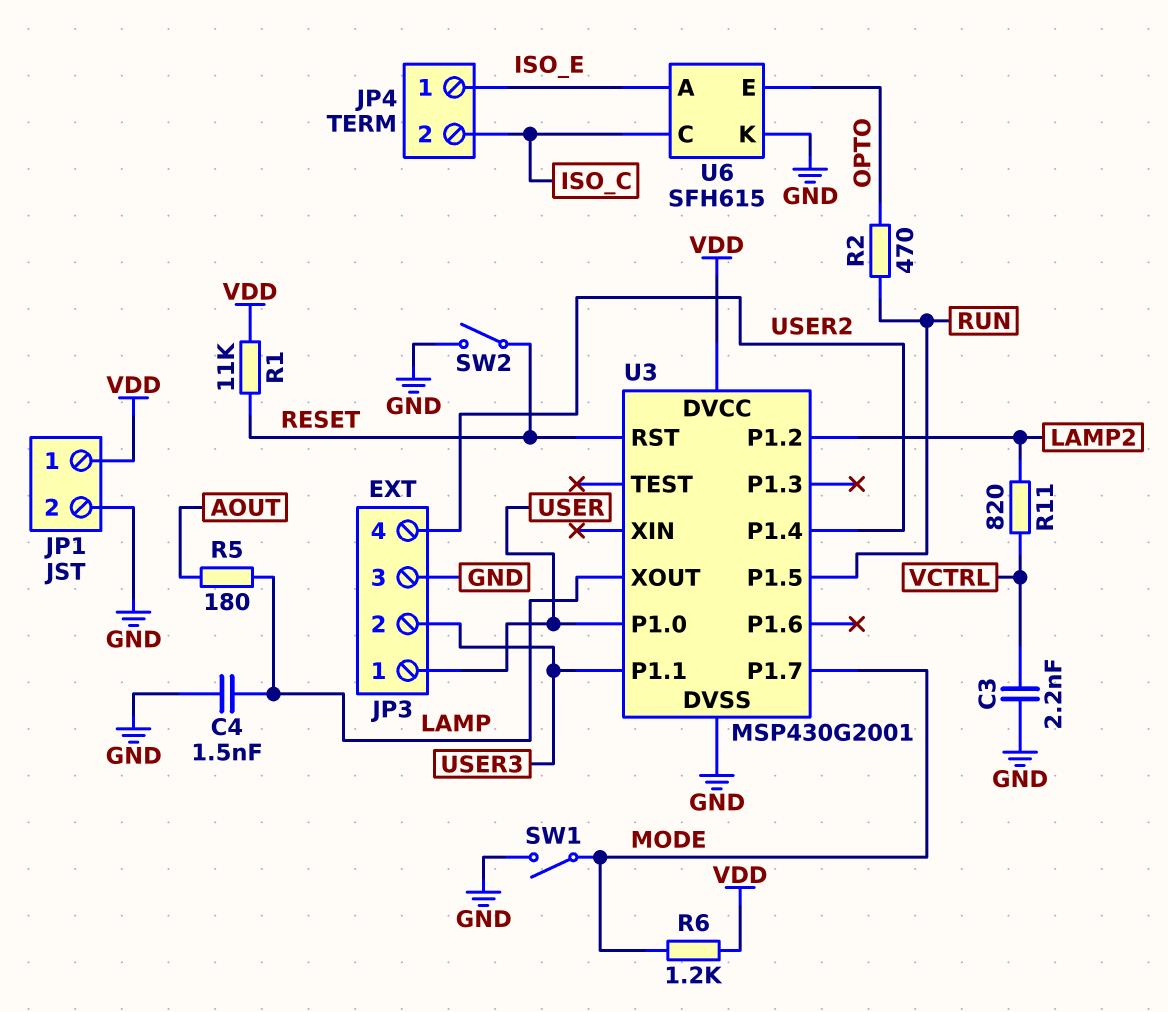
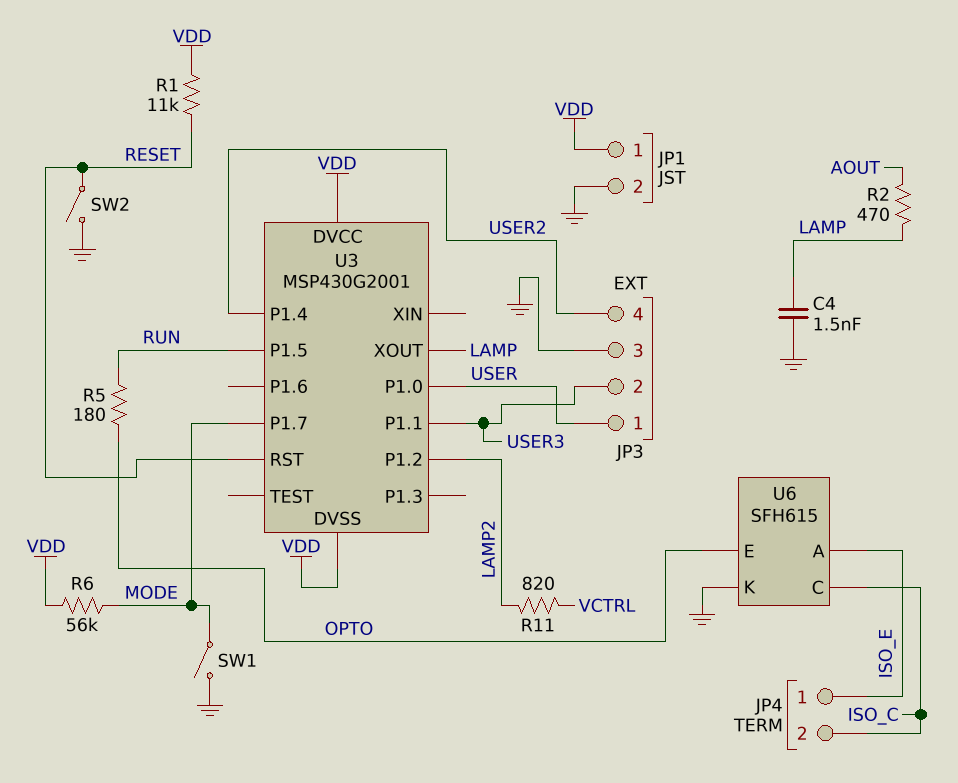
C3: 2.2nF (GND, VCTRL) -> none
R2: 470 (OPTO, RUN) -> 470 (AOUT, LAMP)
R5: 180 (AOUT, LAMP) -> 180 (OPTO, RUN)
R6: 1.2k (MODE, VDD) -> 56k (MODE, VDD)
U3 pin DVSS: GND -> VDD

